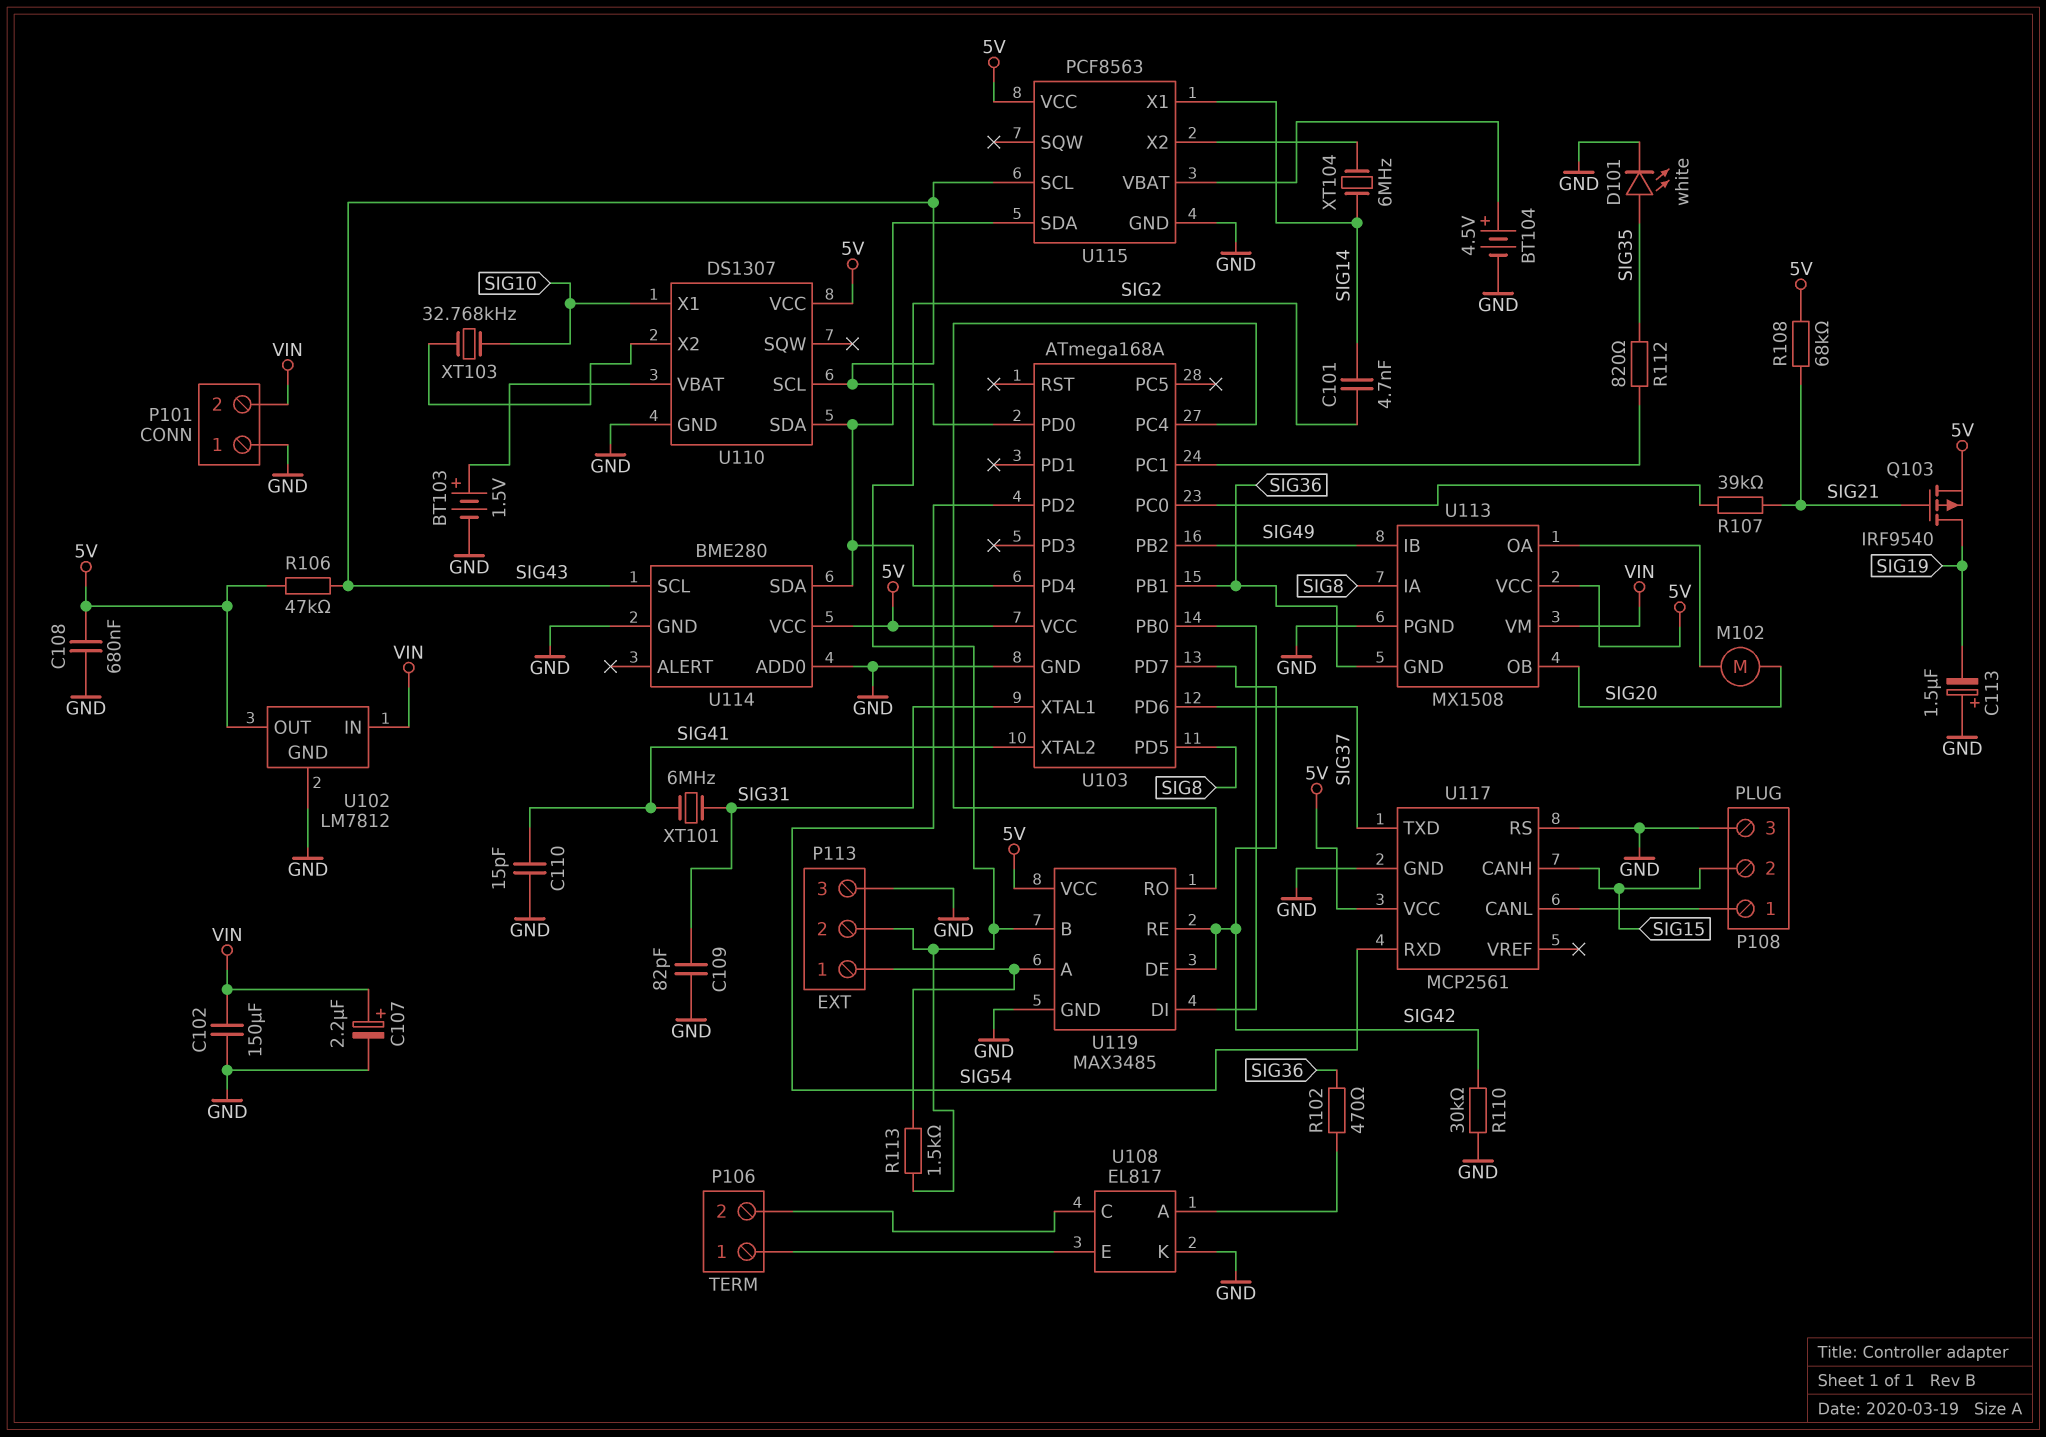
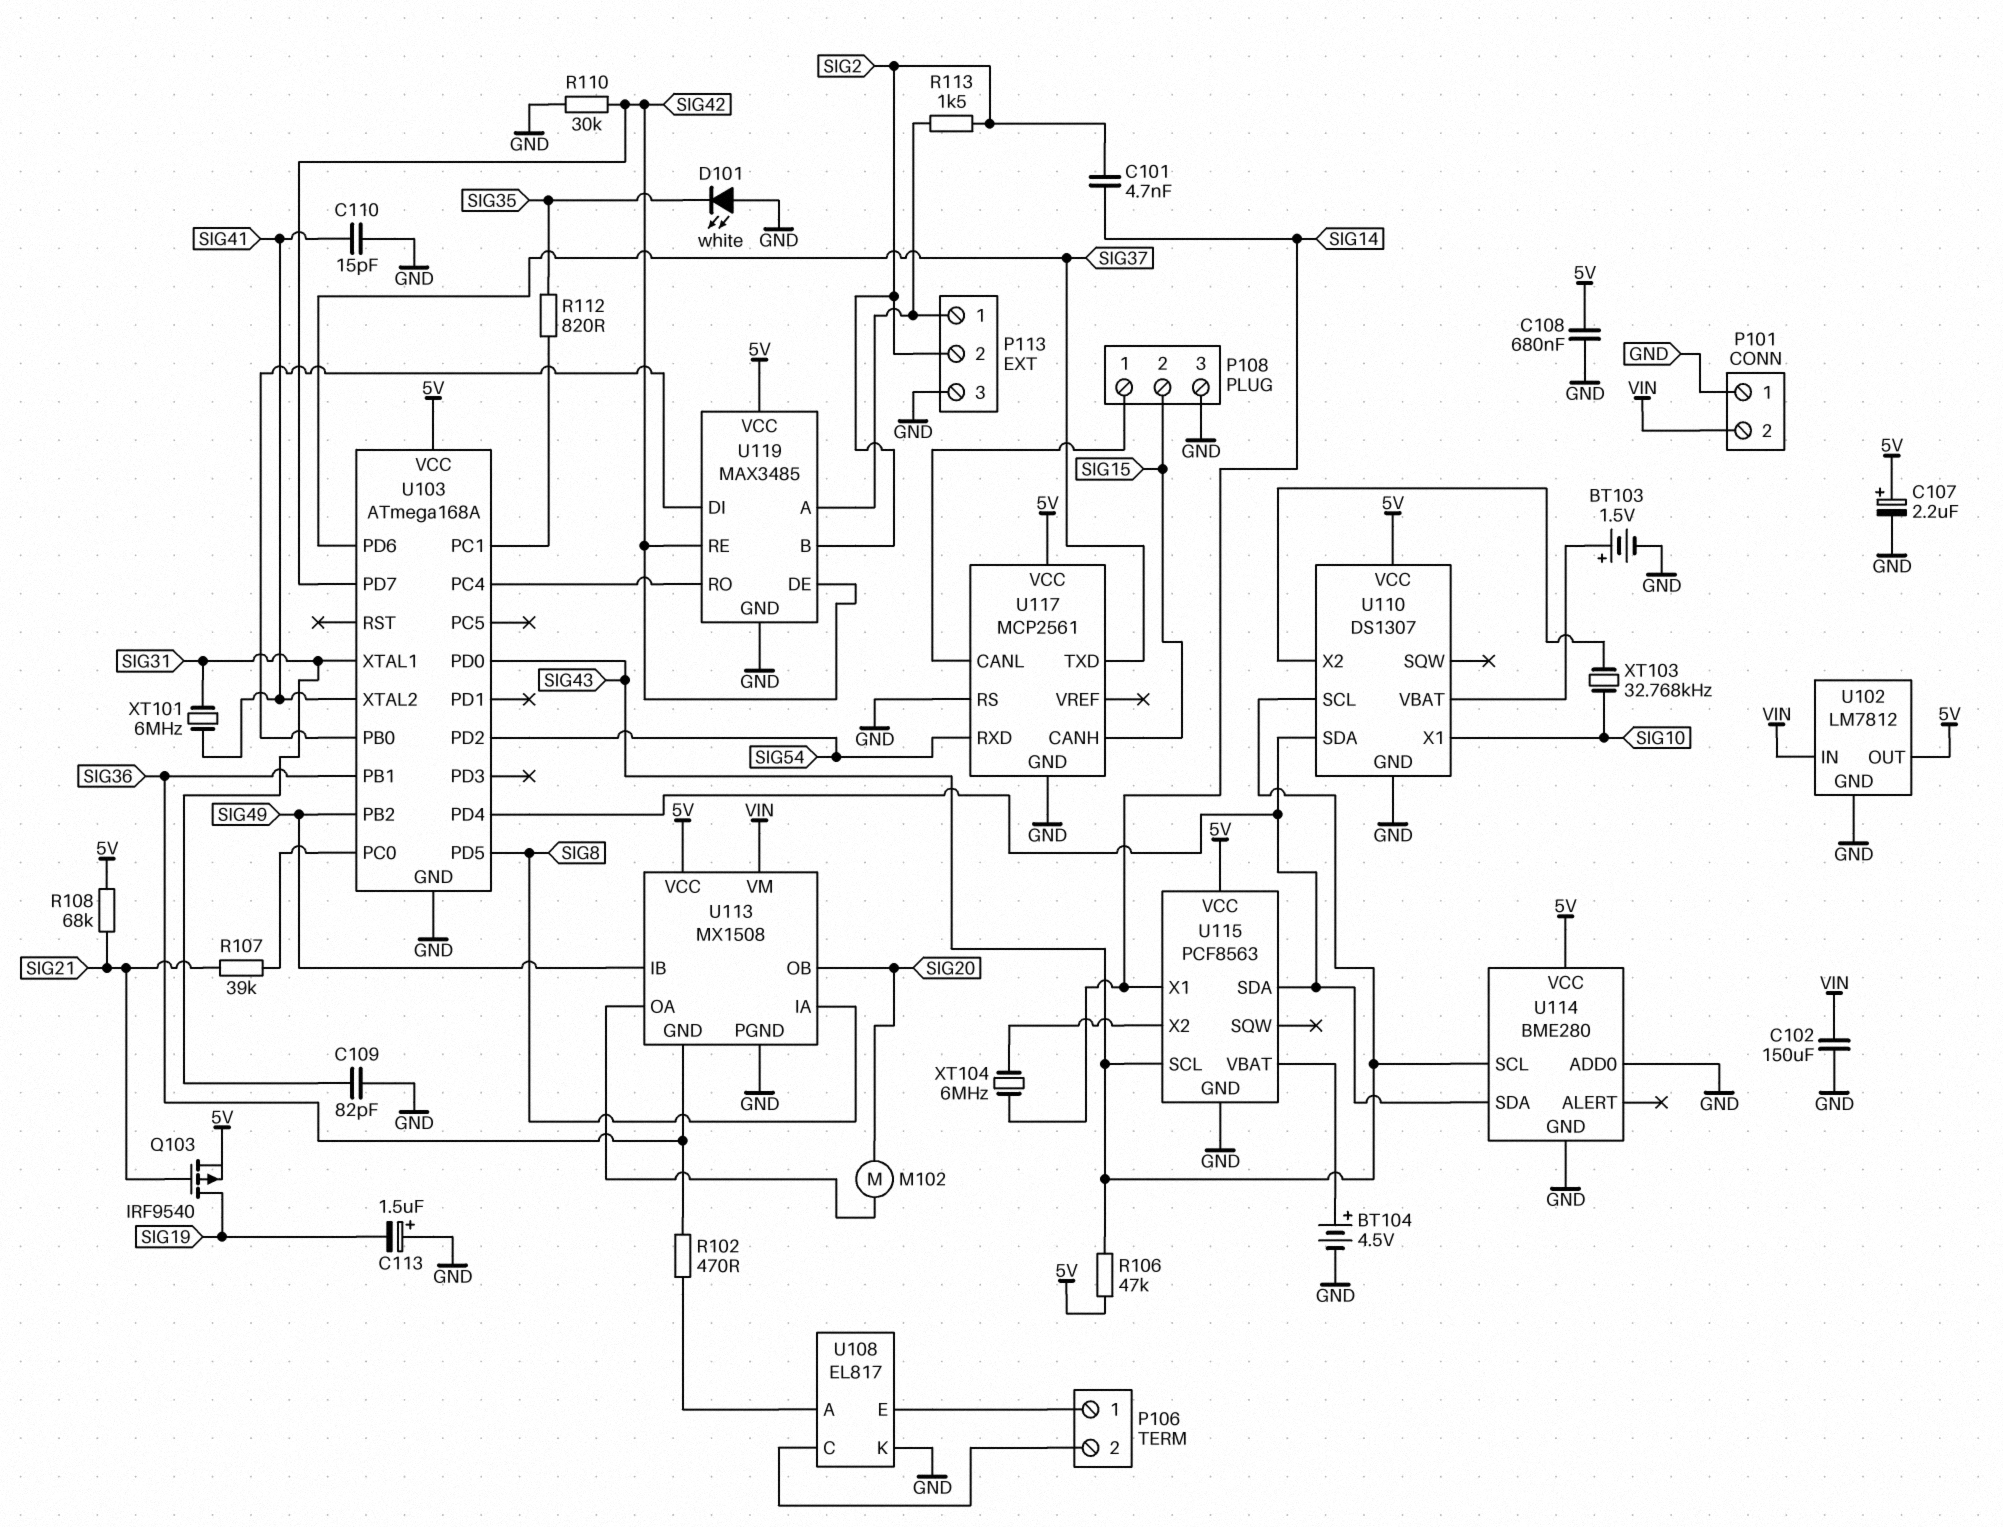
C107: 2.2uF (plus VIN, minus GND) -> 2.2uF (plus 5V, minus GND)
D101: LED white (A SIG35, K GND) -> LED white (A GND, K SIG35)

